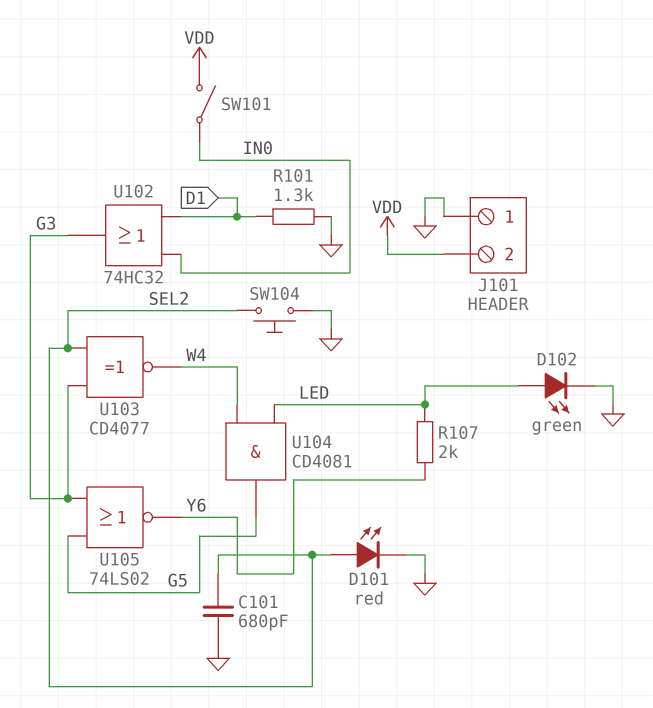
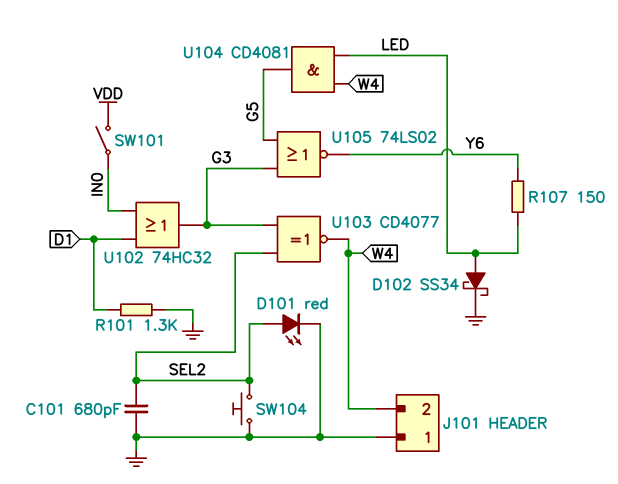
D102: LED green (A LED, K GND) -> schottky SS34 (A LED, K GND)
J101 pin 2: VDD -> W4
R107: 2k (LED, Y6) -> 150 (LED, Y6)

